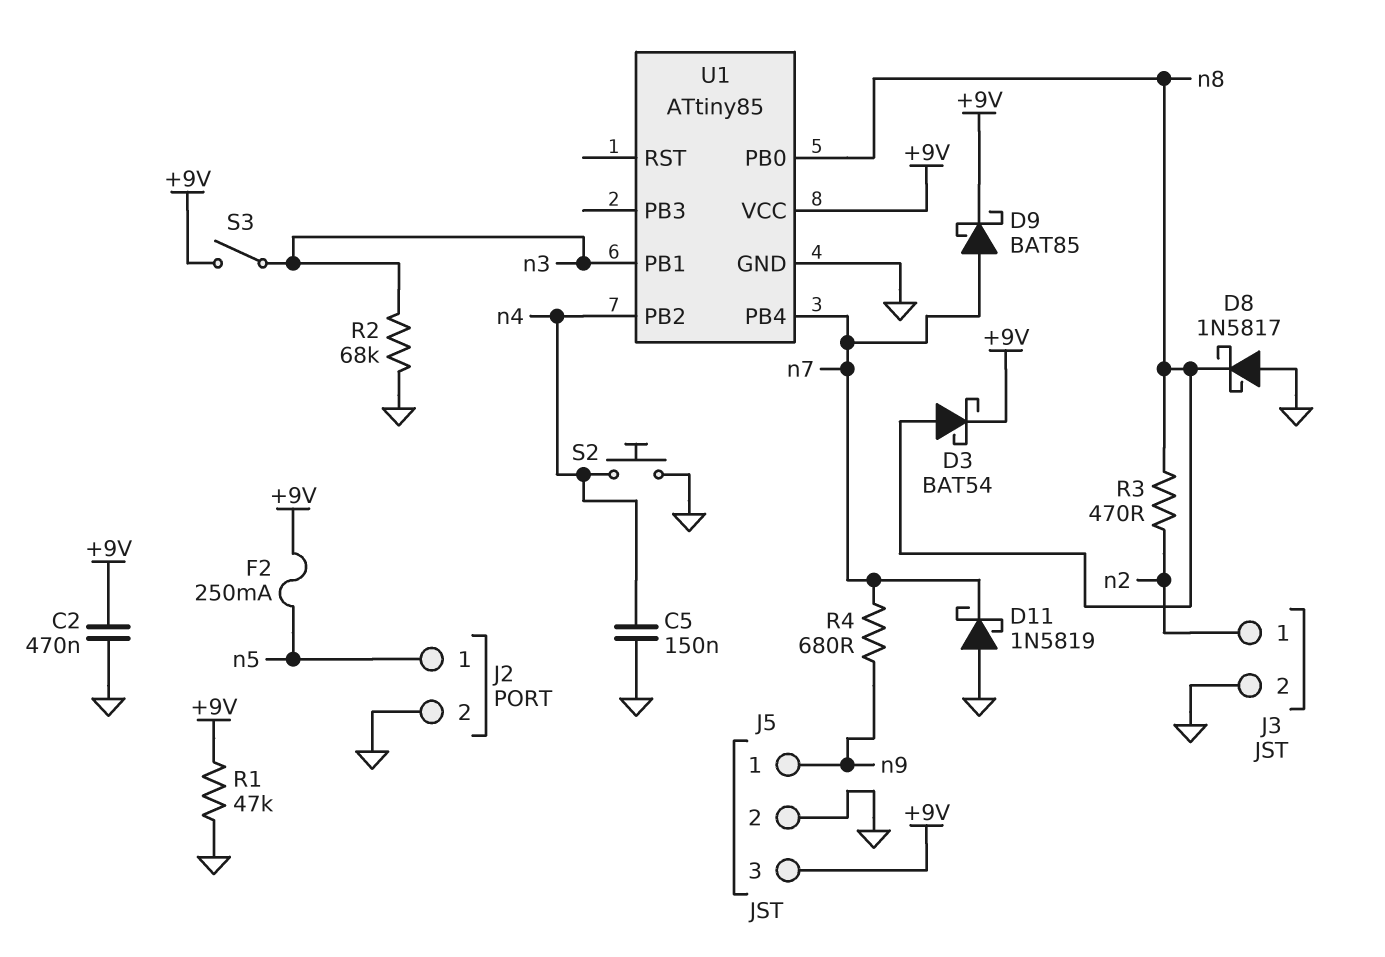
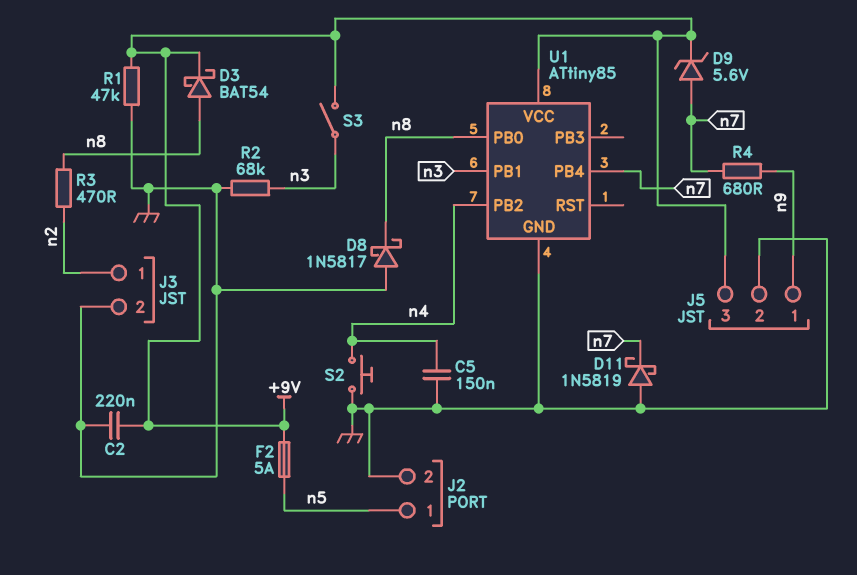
C2: 470nF (+9V, GND) -> 220nF (+9V, GND)
D9: schottky BAT85 (A n7, K +9V) -> zener 5.6V (A n7, K +9V)
F2: 250mA (+9V, n5) -> 5A (+9V, n5)

